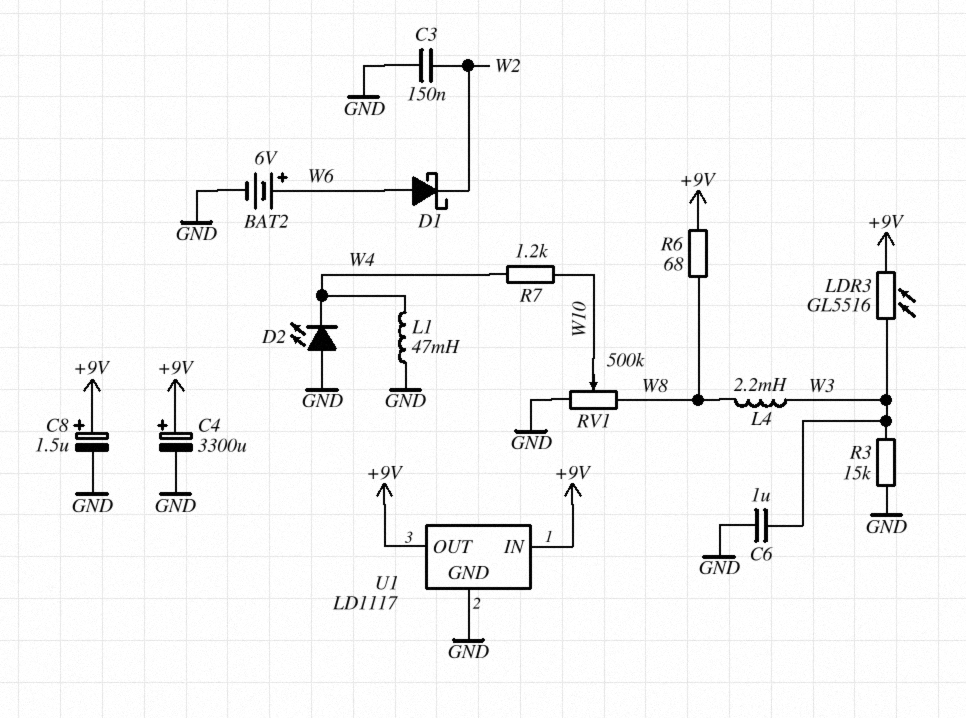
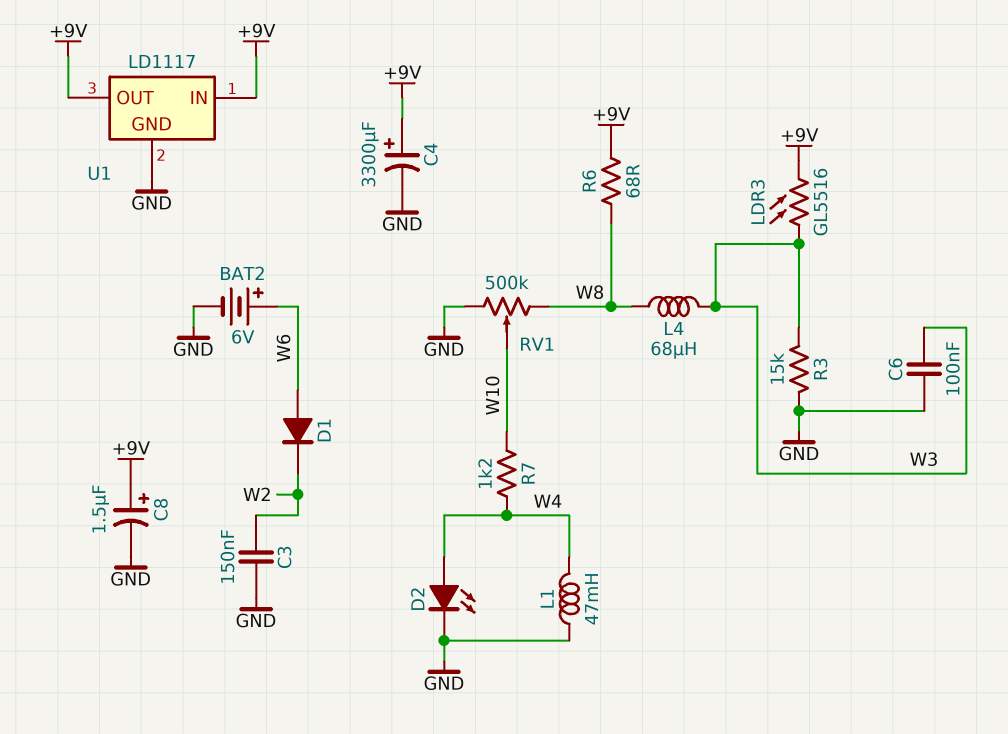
C6: 1uF (GND, W3) -> 100nF (GND, W3)
D1: schottky (A W6, K W2) -> diode (A W6, K W2)
D2: LED (A GND, K W4) -> LED (A W4, K GND)
L4: 2.2mH (W3, W8) -> 68uH (W3, W8)

